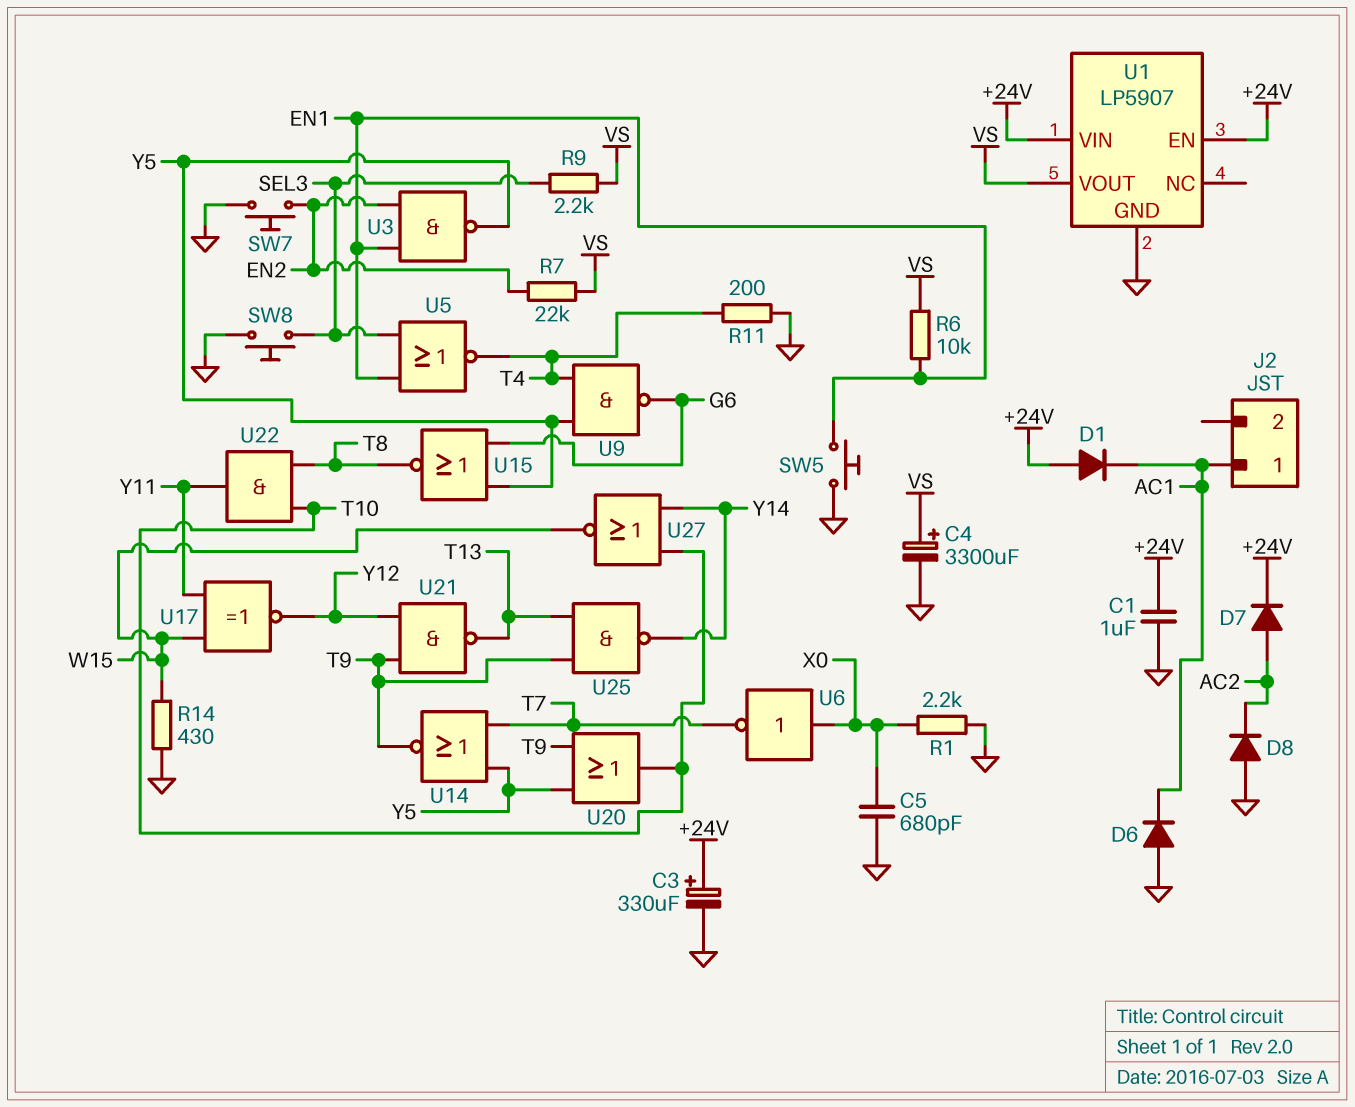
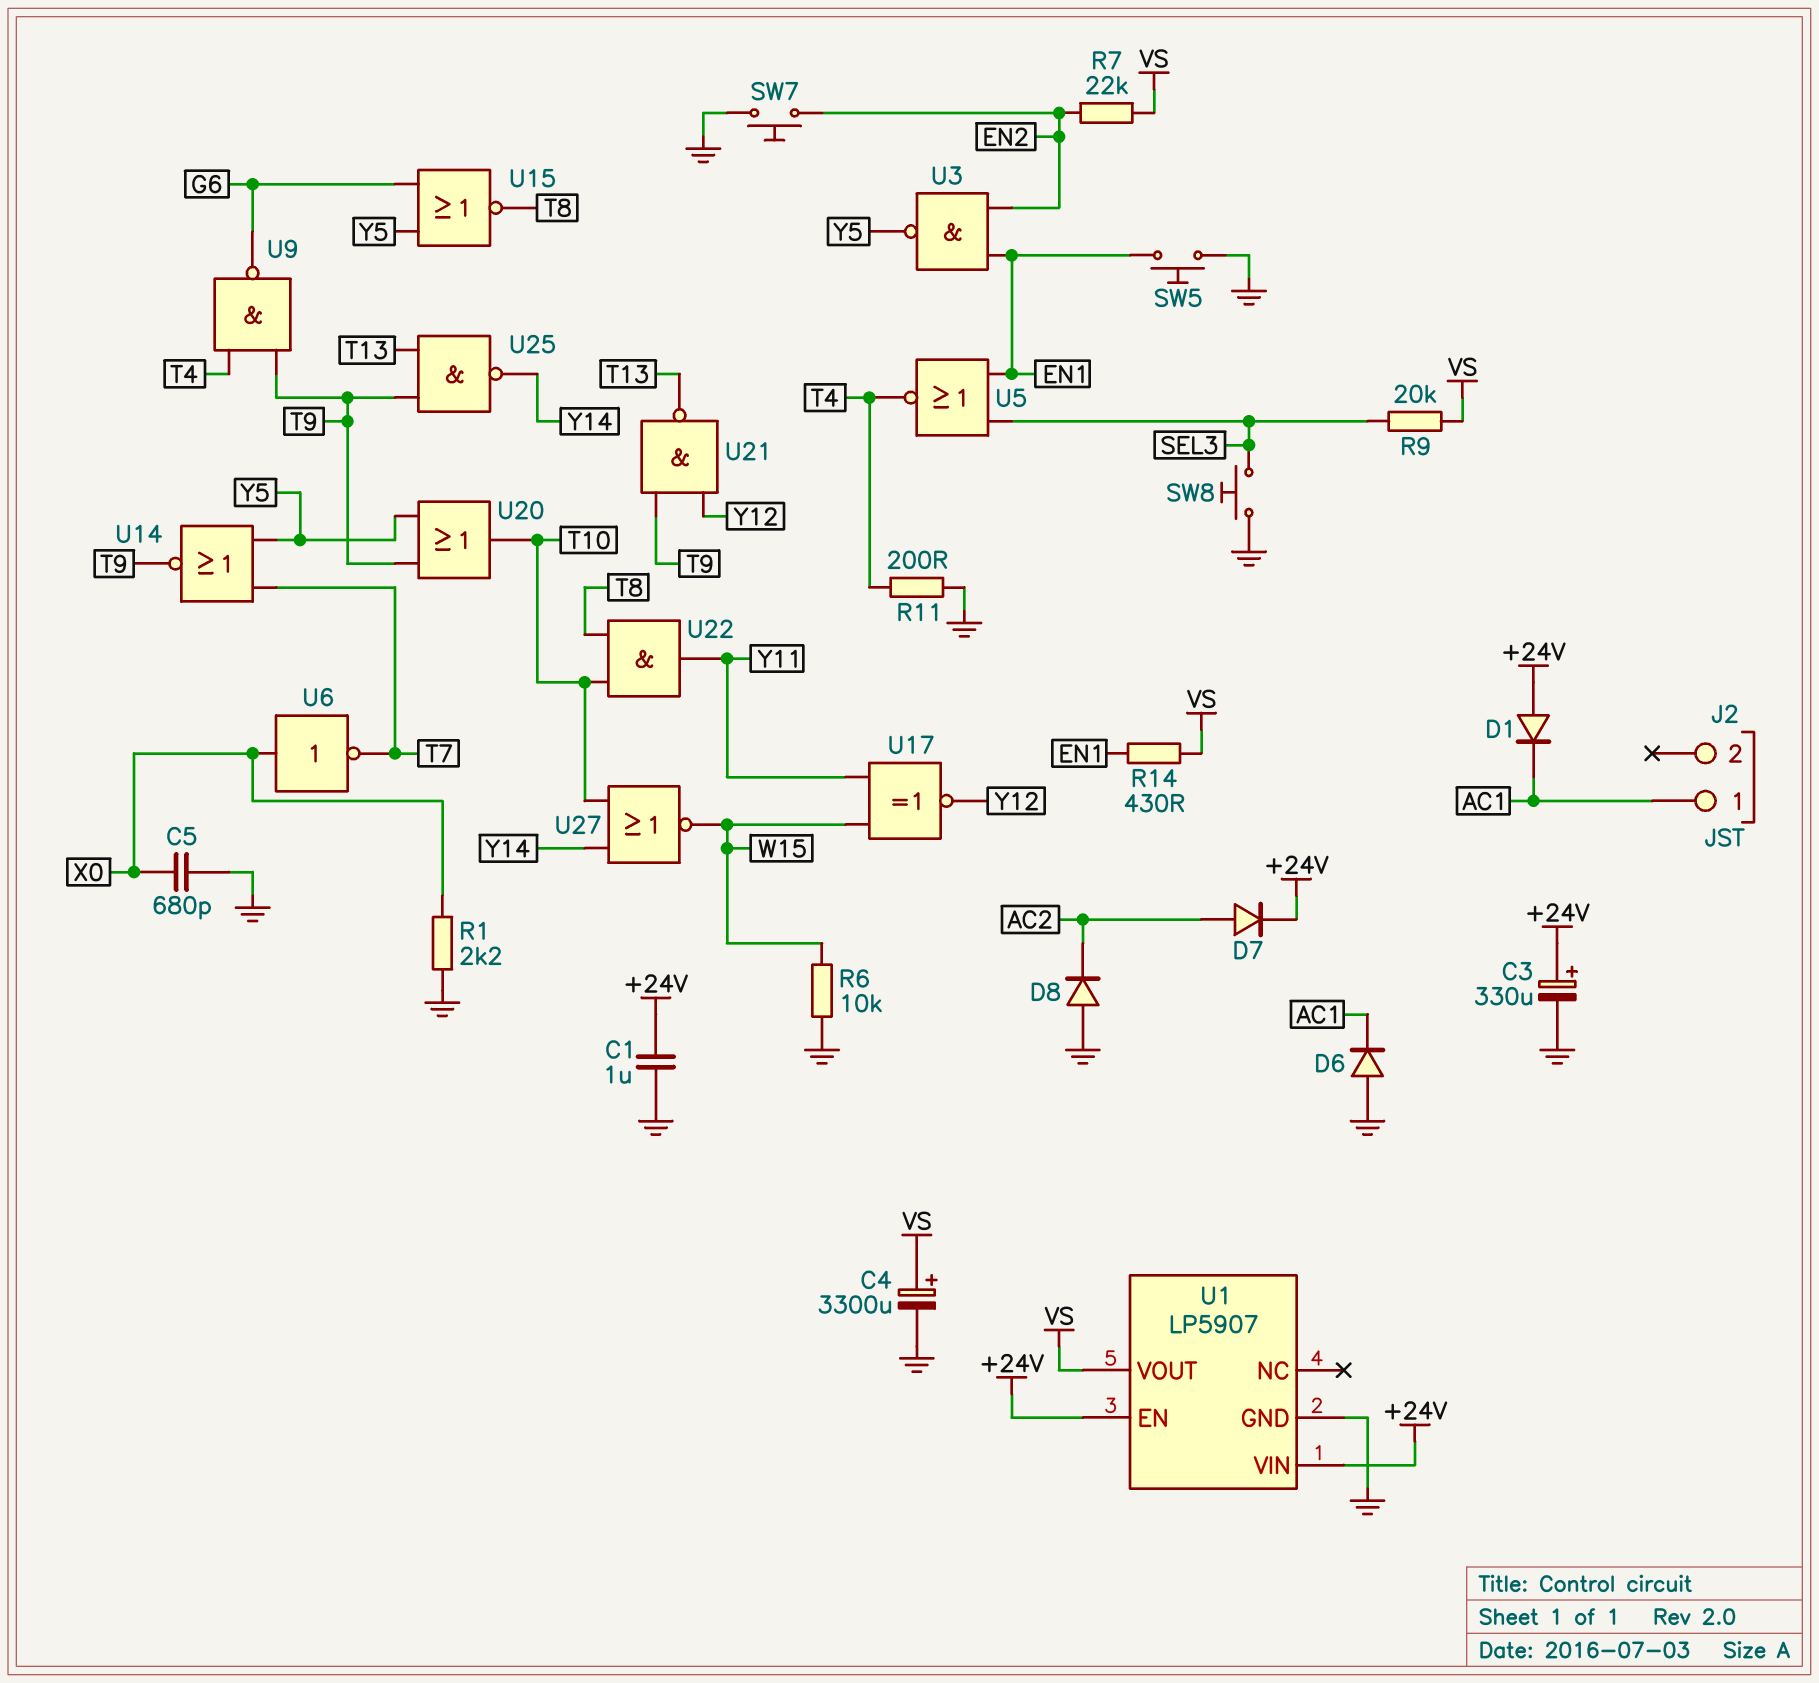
R6: 10k (EN1, VS) -> 10k (GND, W15)
R9: 2.2k (SEL3, VS) -> 20k (SEL3, VS)
R14: 430 (GND, W15) -> 430 (EN1, VS)
U9: NAND (in T4, in Y5, out G6) -> NAND (in T4, in T9, out G6)

